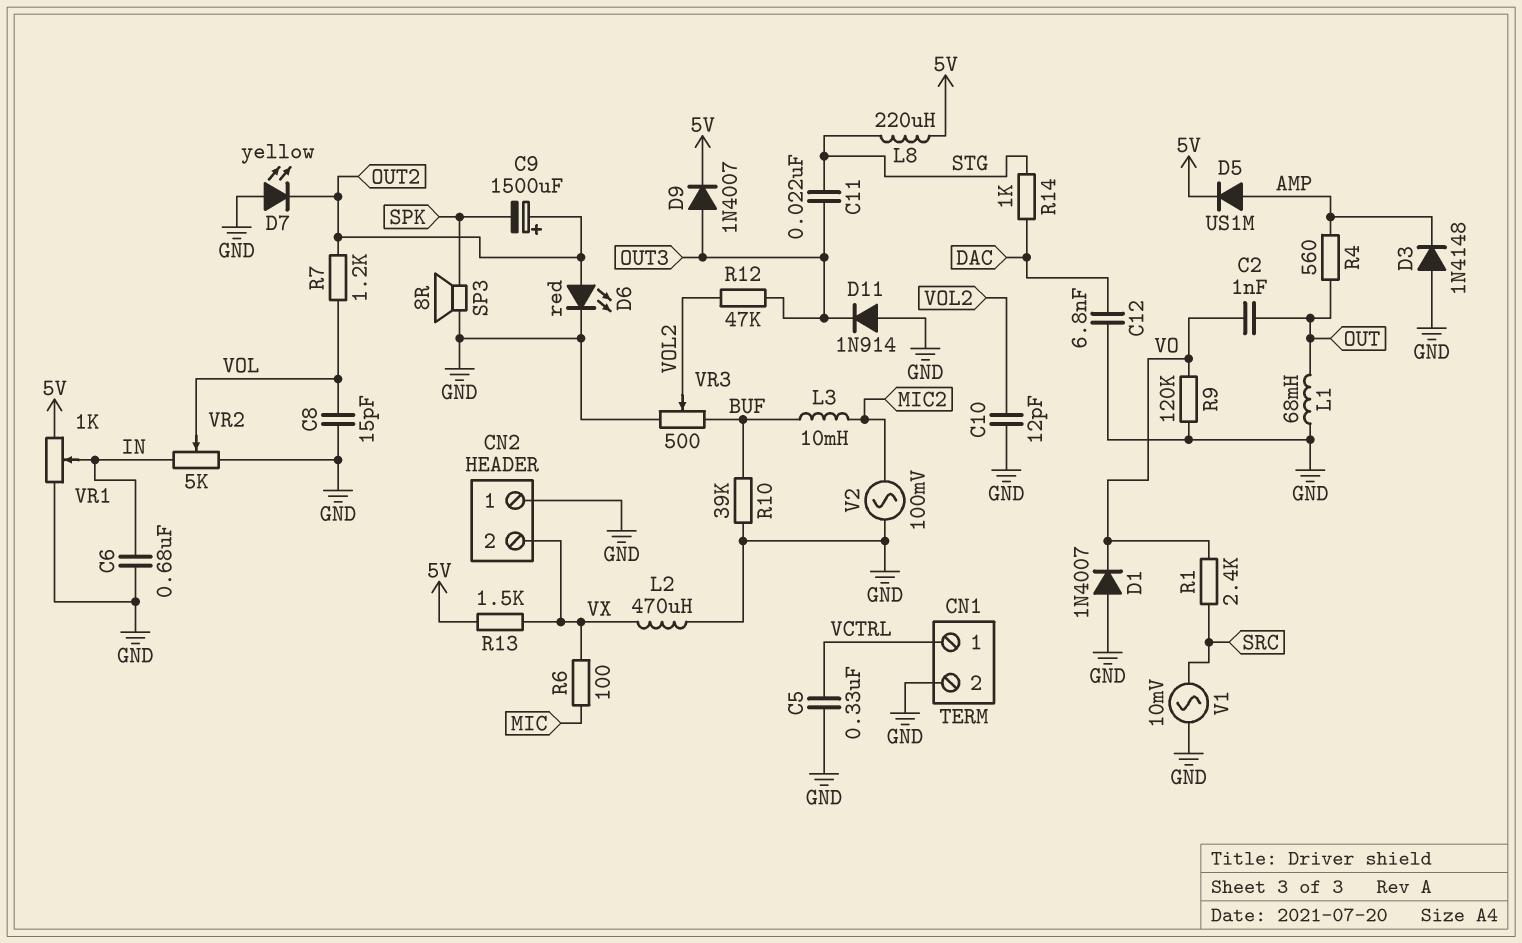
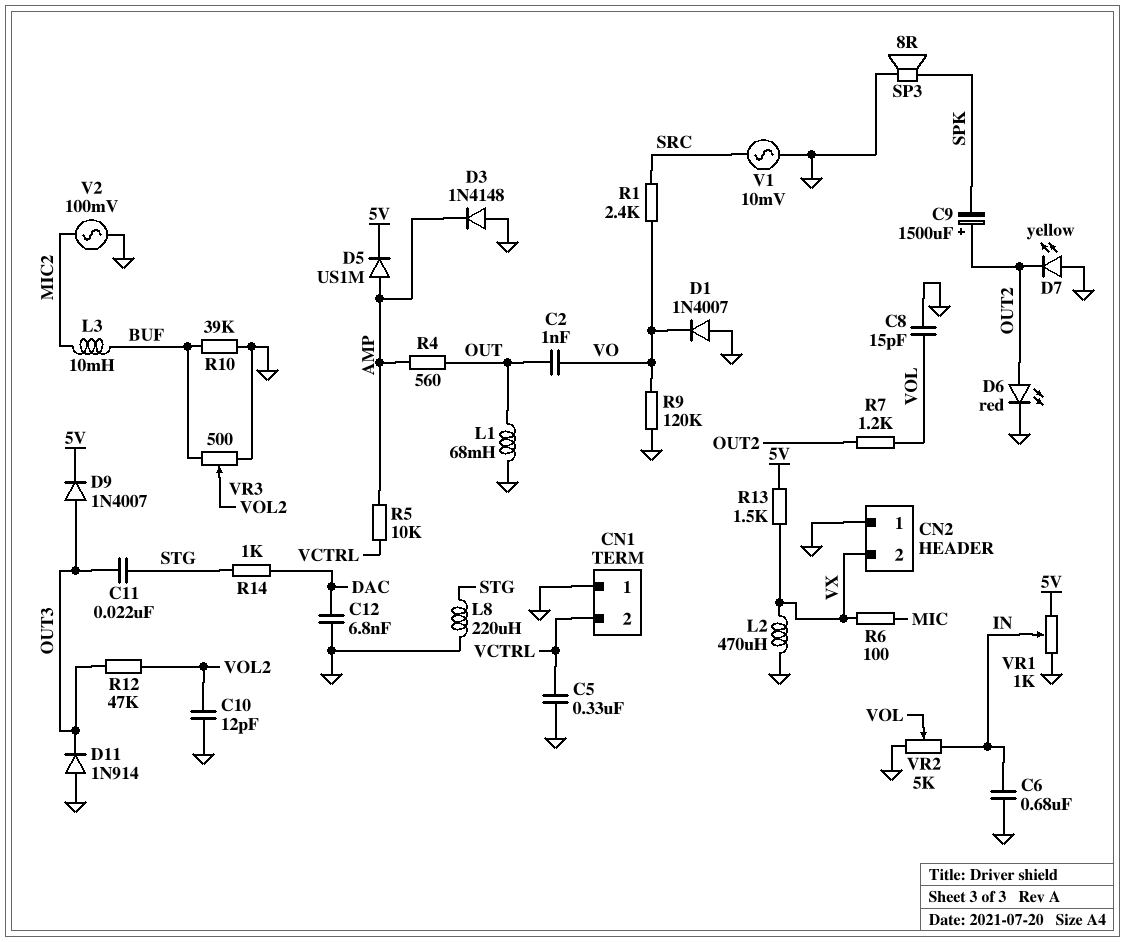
CN1 pin 1: VCTRL -> GND
CN1 pin 2: GND -> VCTRL
L8: 220uH (5V, STG) -> 220uH (GND, STG)
R5: none -> 10k (AMP, VCTRL)

